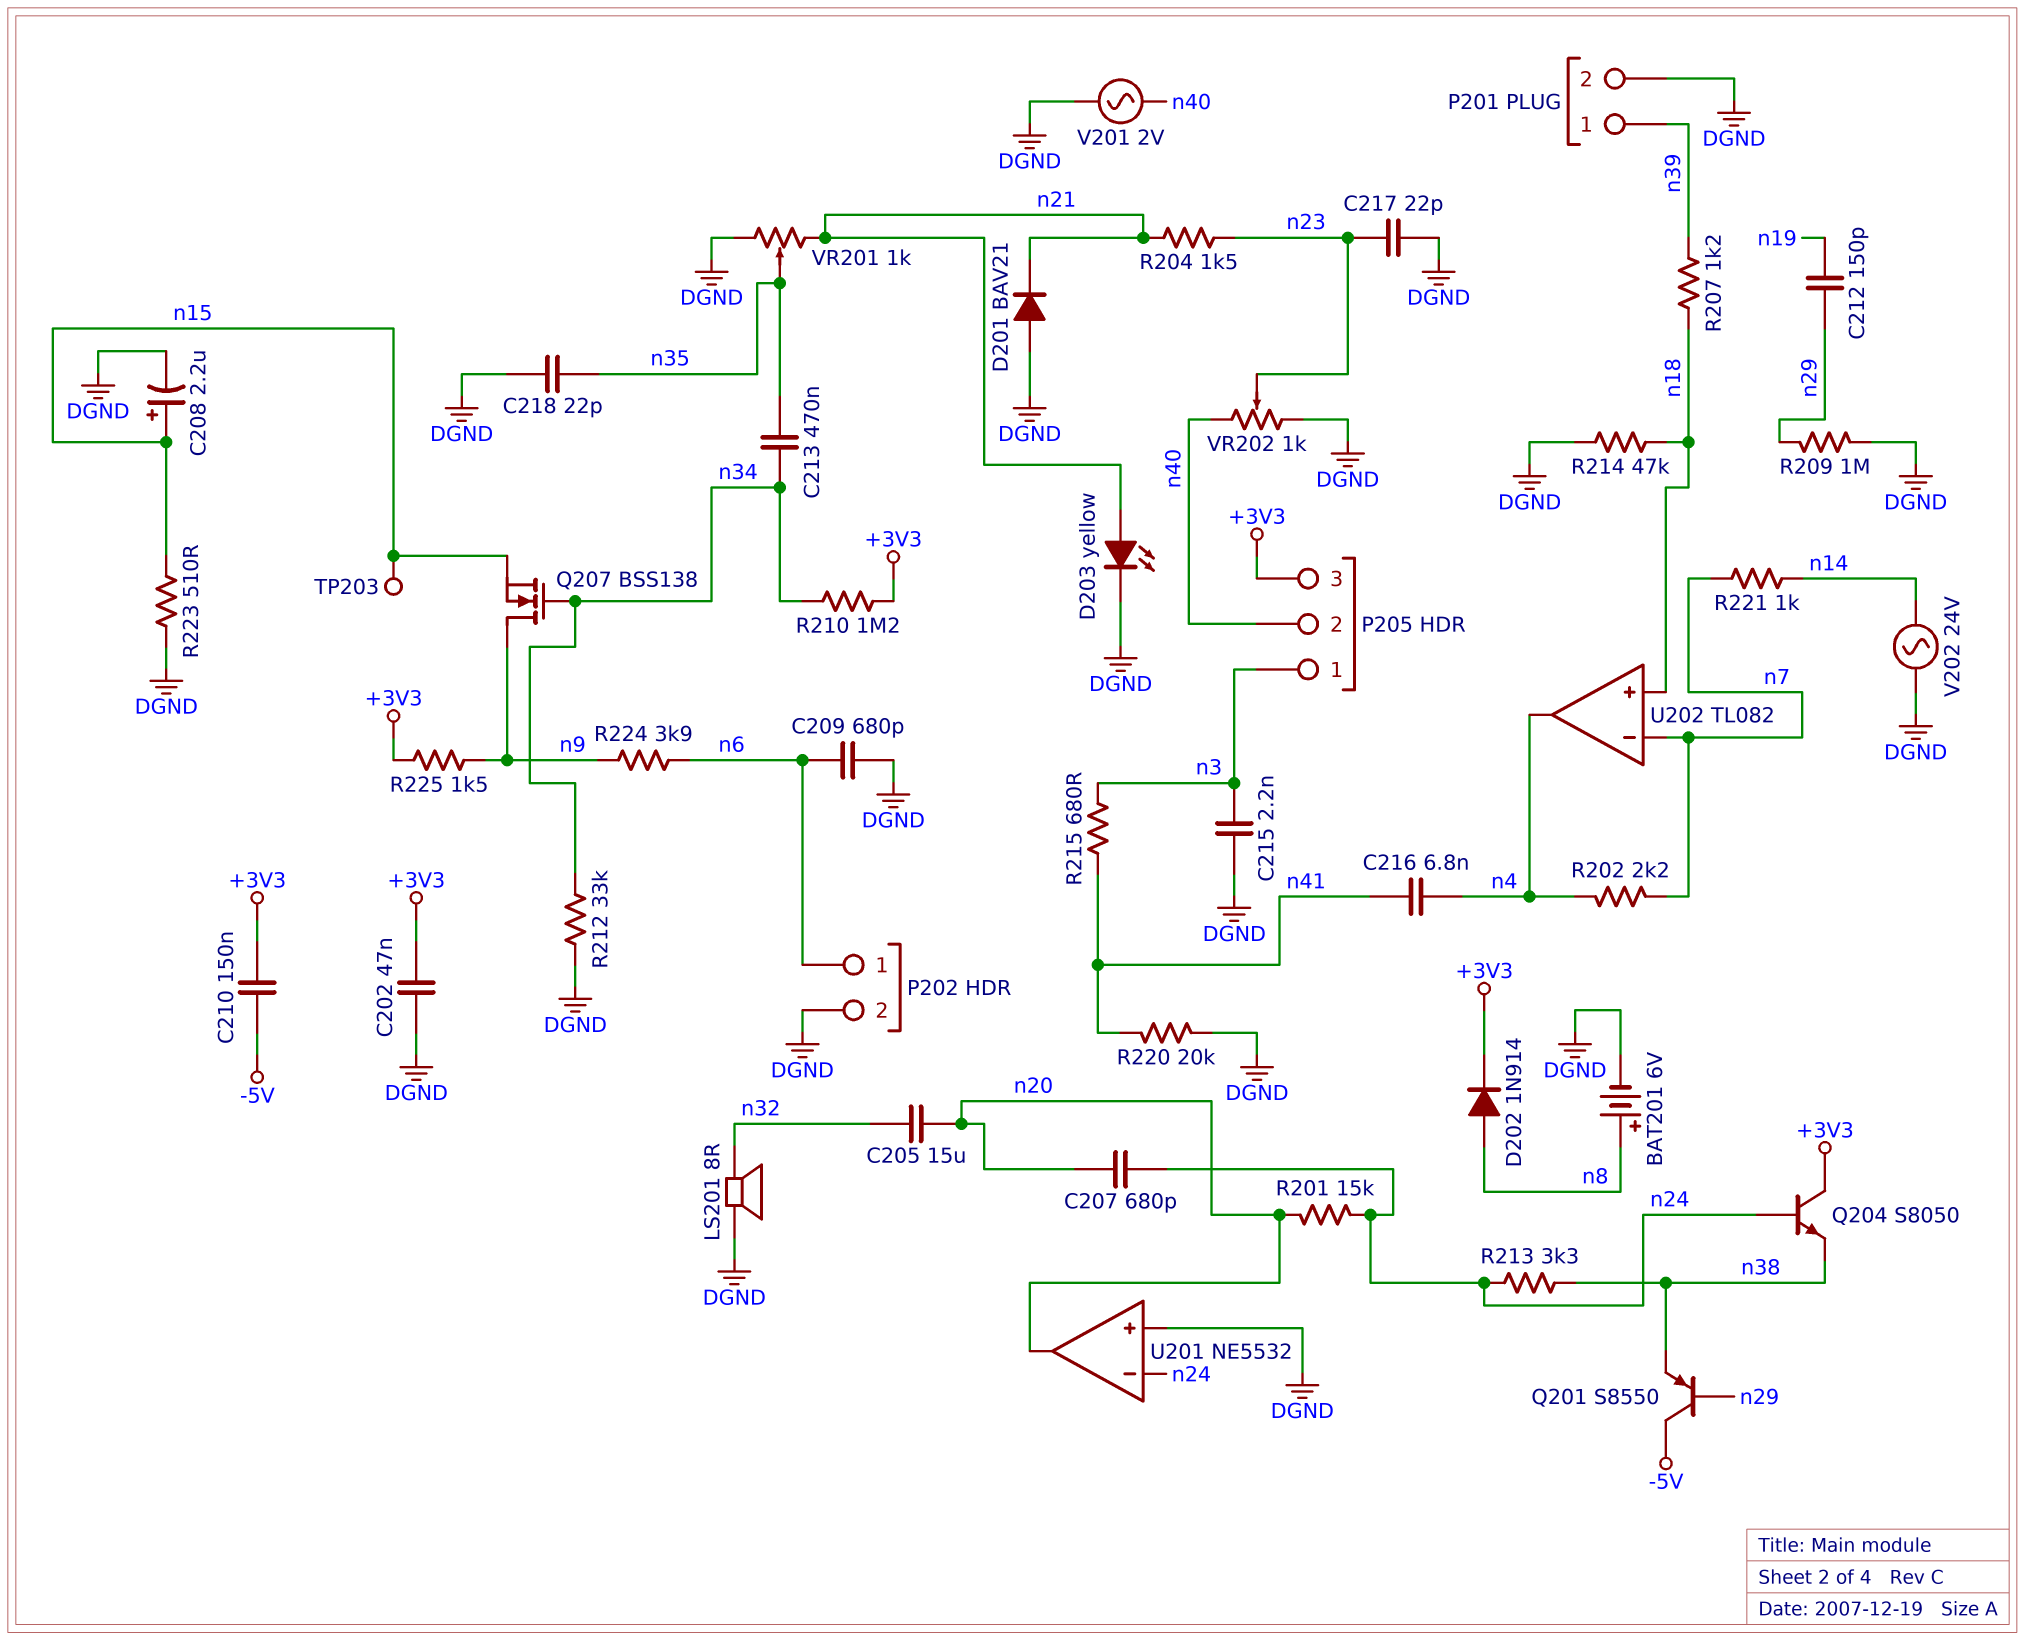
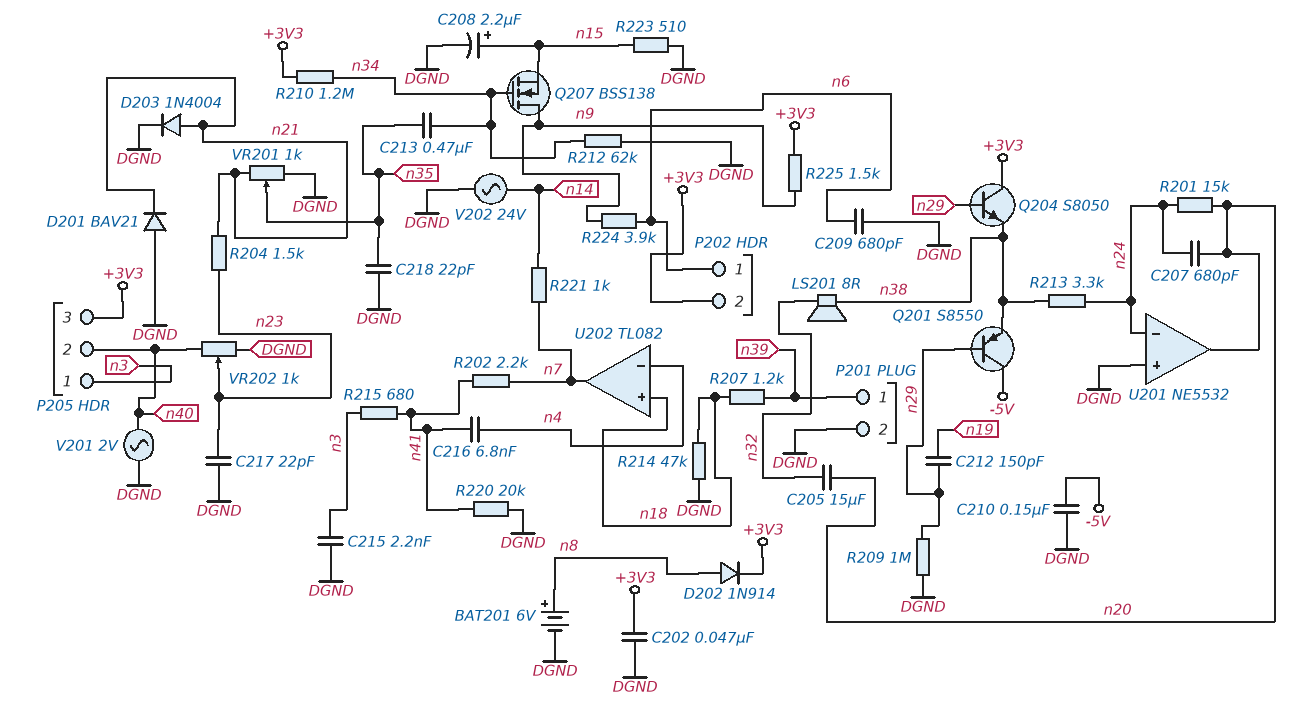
C210: 150nF (+3V3, -5V) -> 150nF (-5V, DGND)
D203: LED yellow (A n21, K DGND) -> diode 1N4004 (A n21, K DGND)
LS201: speaker 8R (DGND, n32) -> speaker 8R (n32, n38)
P202 pin 2: DGND -> +3V3
Q204: NPN S8050 (B n24, C +3V3, E n38) -> NPN S8050 (B n29, C +3V3, E n38)
R202: 2.2k (n4, n7) -> 2.2k (n7, n41)
R212: 33k (DGND, n34) -> 62k (DGND, n34)
TP203: test point (n15) -> none
U202 pin in-: n7 -> n4
U202 pin out: n4 -> n7

